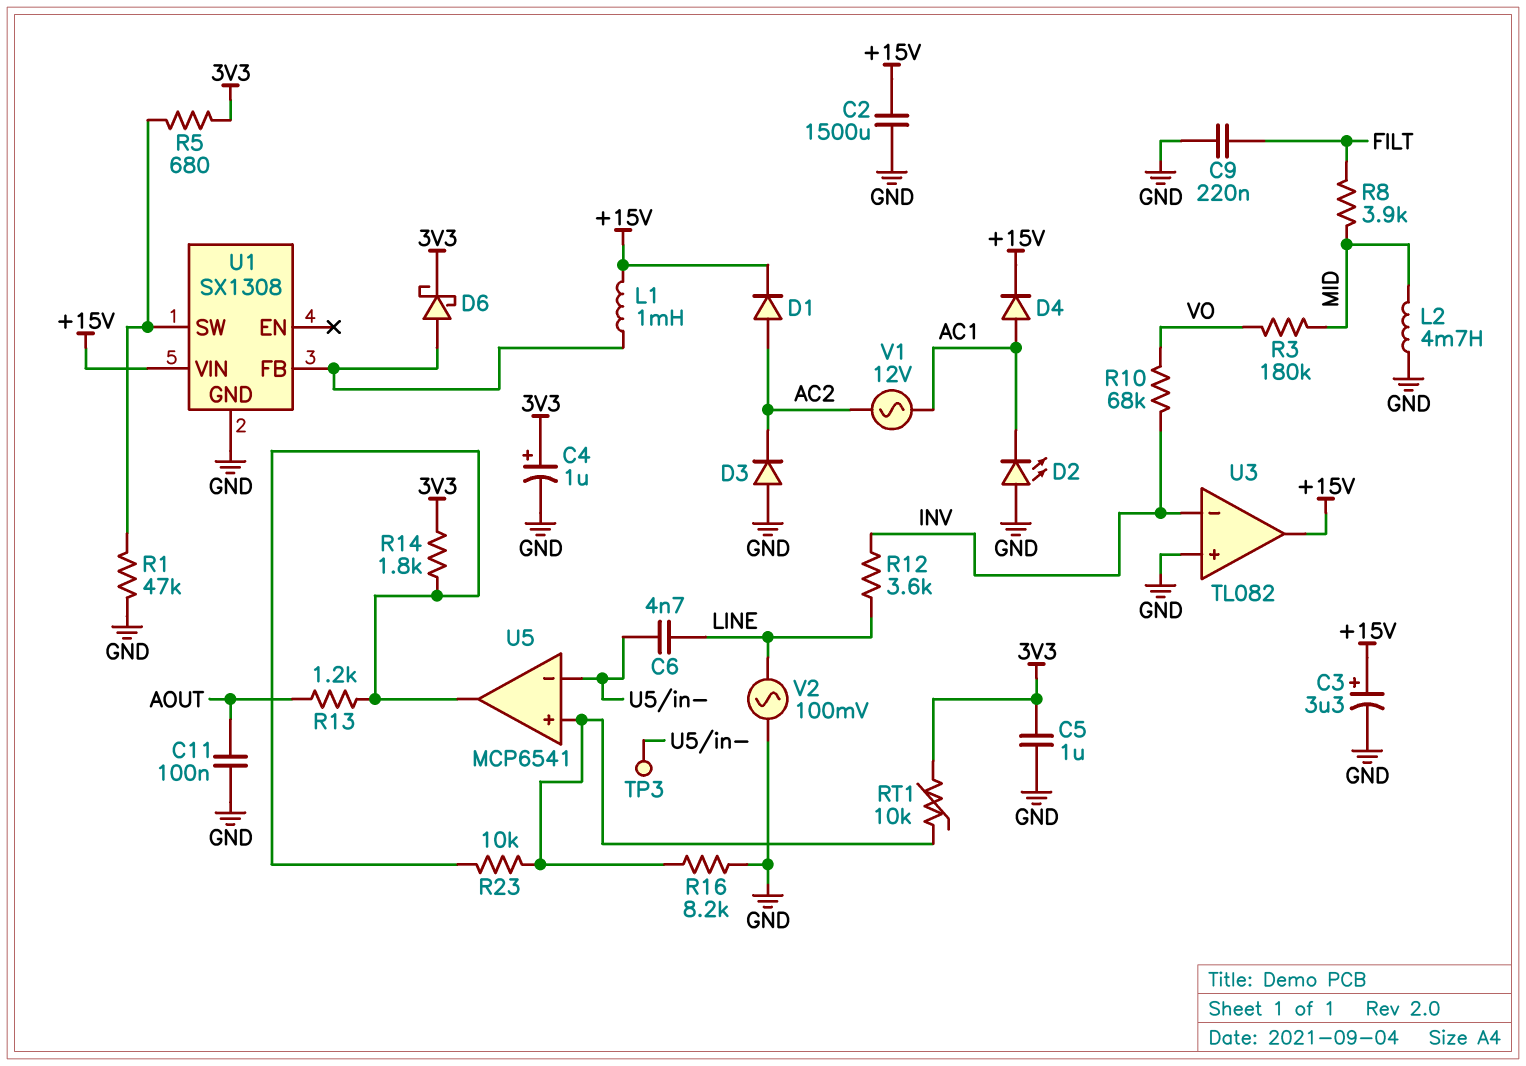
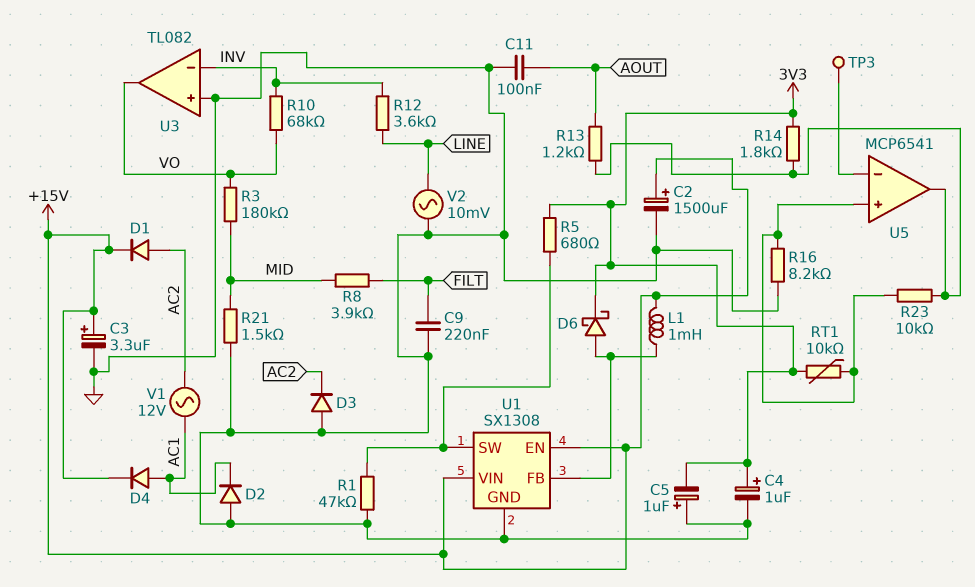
C2: 1500uF (+15V, GND) -> 1500uF (plus +15V, minus GND)
C5: 1uF (3V3, GND) -> 1uF (plus GND, minus 3V3)
C6: 4.7nF (LINE, U5/in-) -> none
D2: LED (A GND, K AC1) -> diode (A GND, K AC1)
L2: 4.7mH (GND, MID) -> none
R21: none -> 1.5k (GND, MID)
U1 pin EN: none -> +15V
U3 pin out: +15V -> VO
V2: AC 100mV (GND, LINE) -> AC 10mV (GND, LINE)

